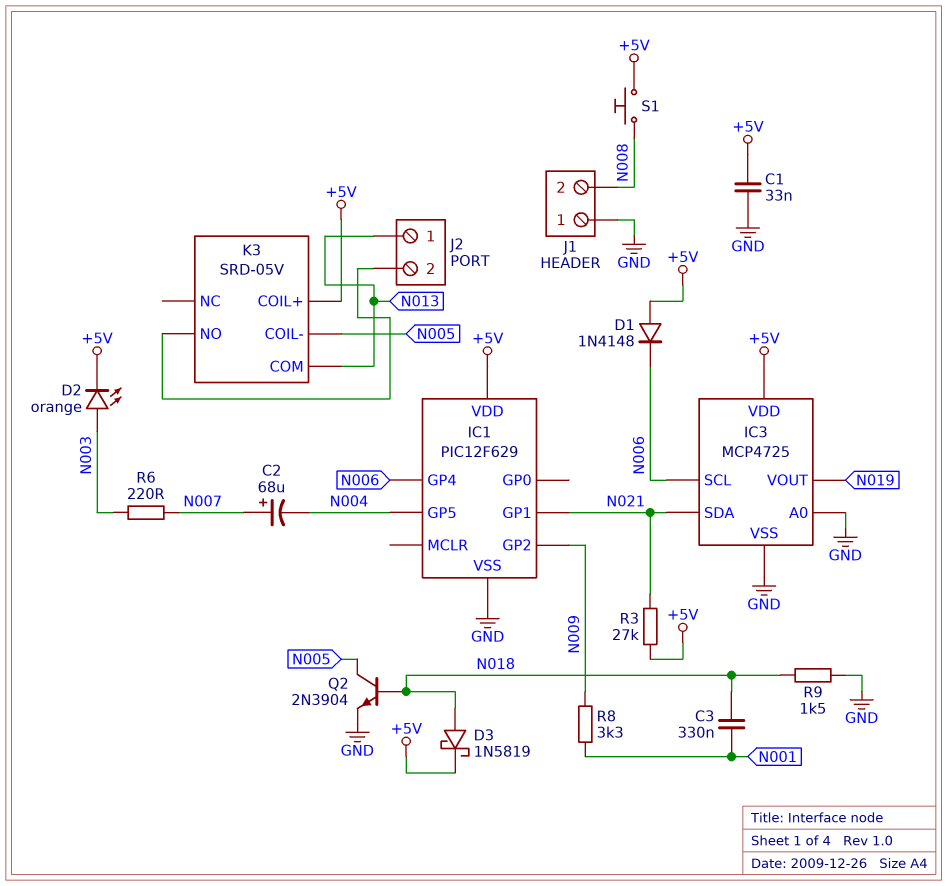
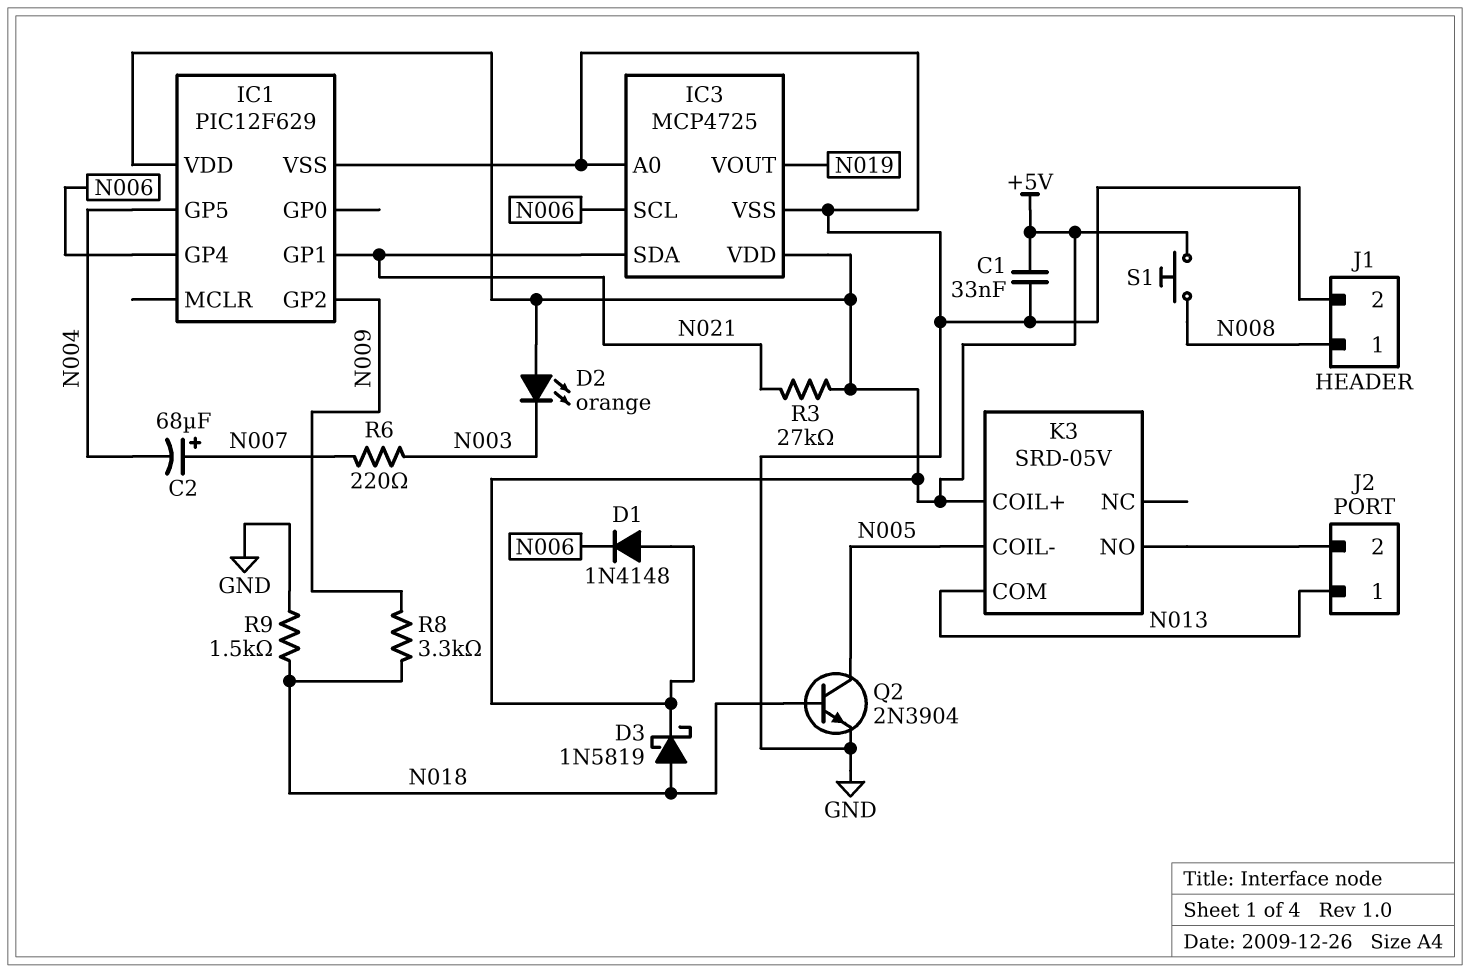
C3: 330nF (N001, N018) -> none
D2: LED orange (A N003, K +5V) -> LED orange (A +5V, K N003)
J1 pin 1: GND -> N008
J1 pin 2: N008 -> GND
R8: 3.3k (N001, N009) -> 3.3k (N009, N018)

